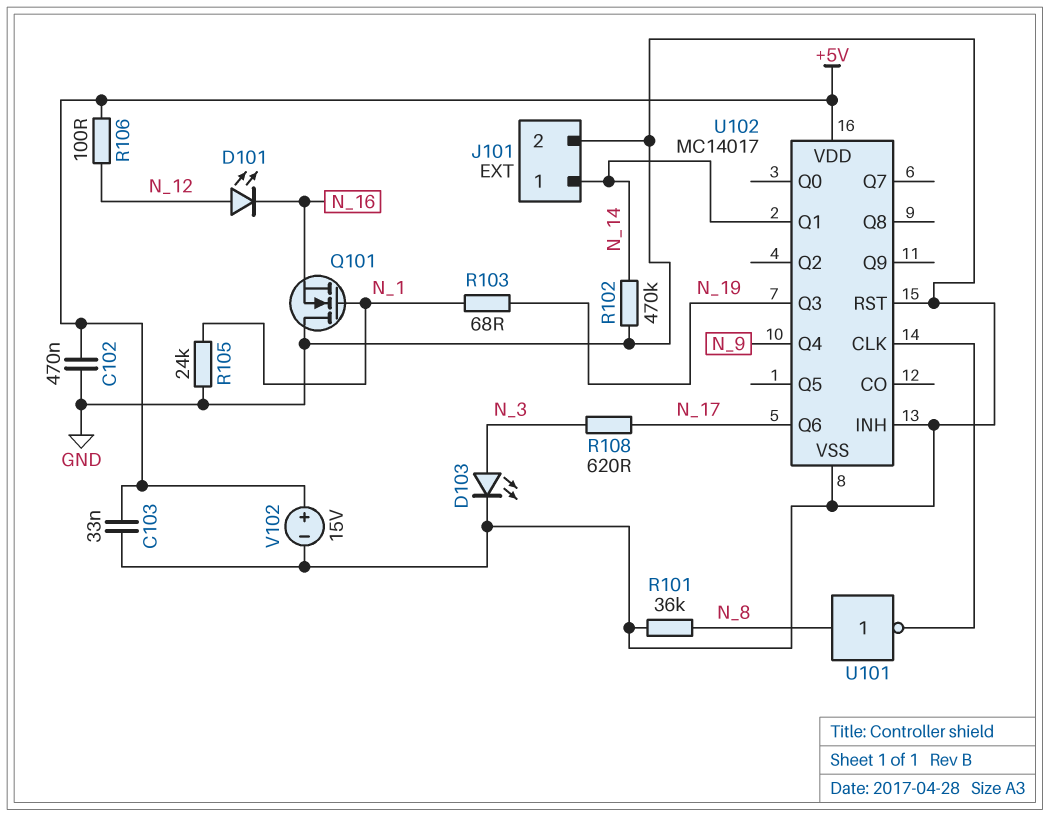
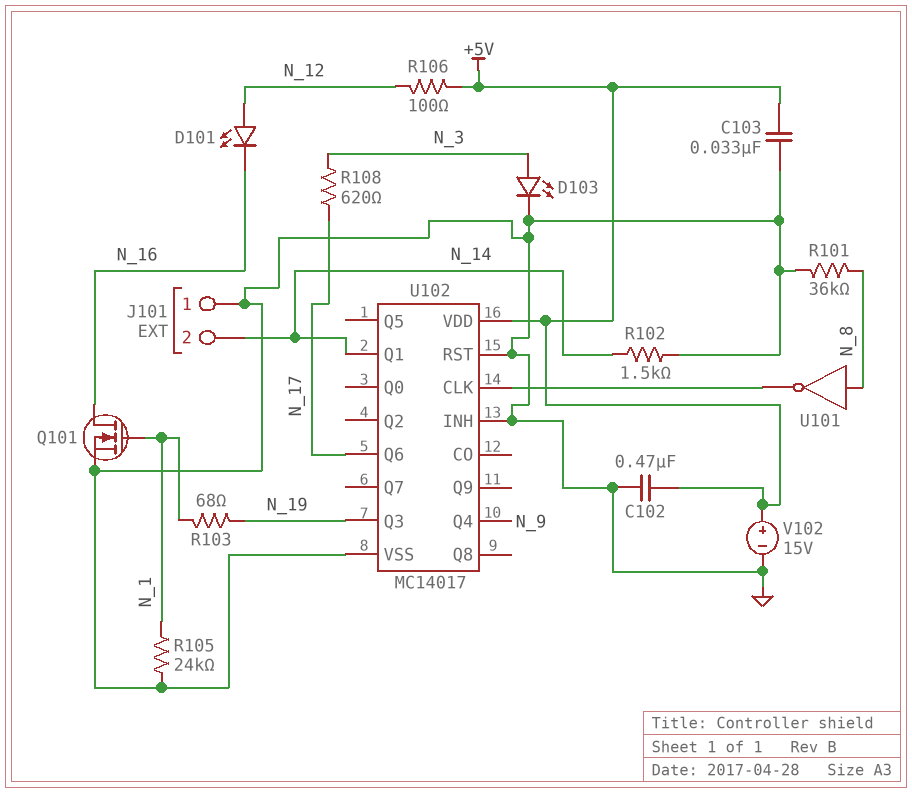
J101 pin 1: N_14 -> GND
J101 pin 2: GND -> N_14
Q101: NMOS (G N_1, D GND, S N_16) -> NMOS (G N_1, D N_16, S GND)
R102: 470k (GND, N_14) -> 1.5k (GND, N_14)

